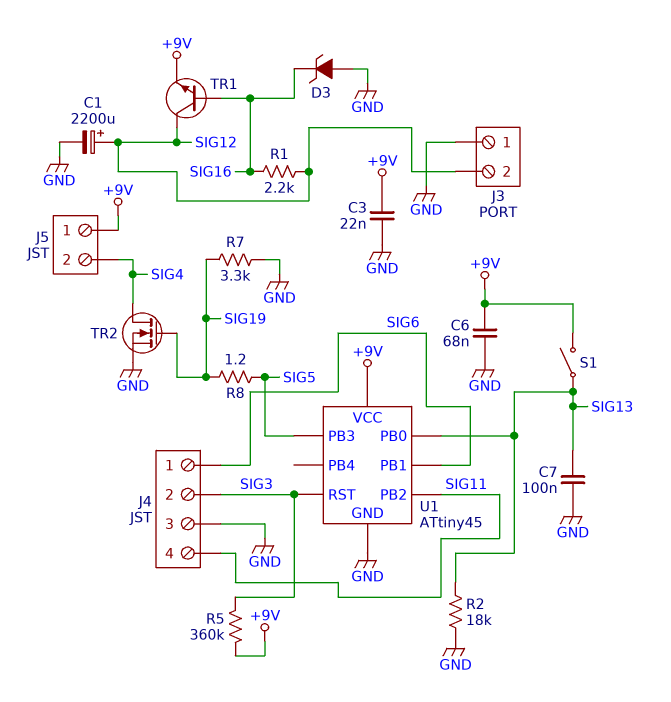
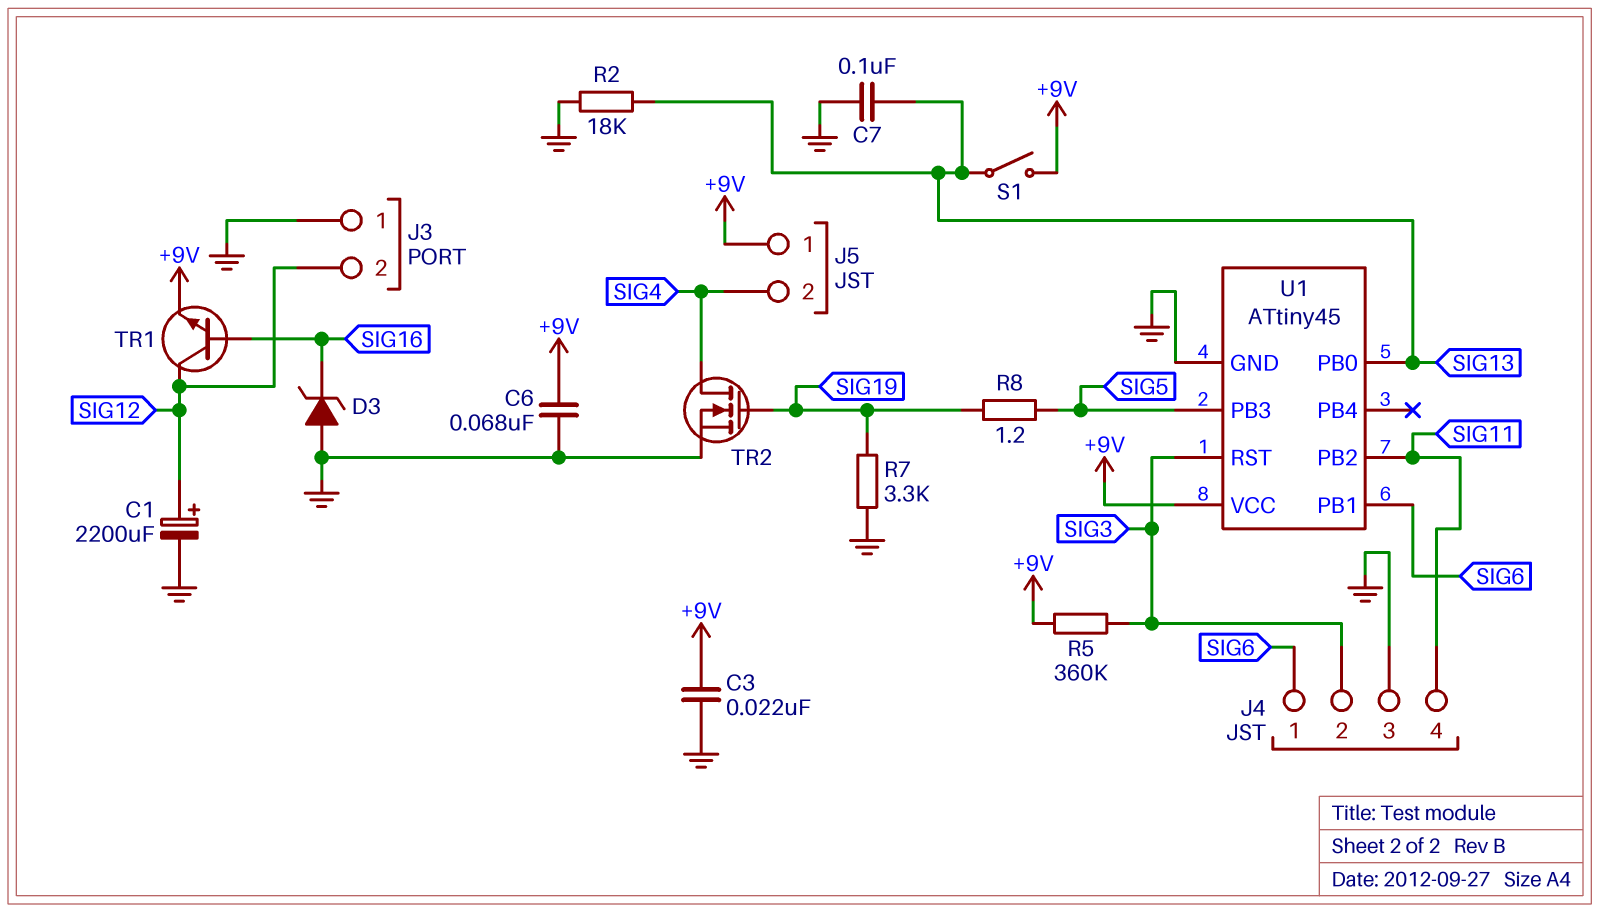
R1: 2.2k (SIG12, SIG16) -> none

